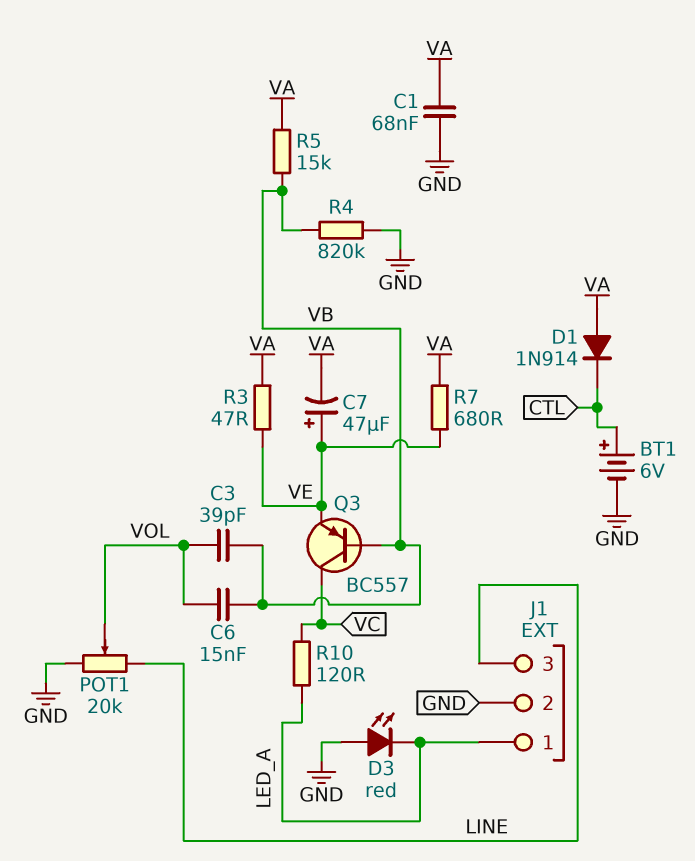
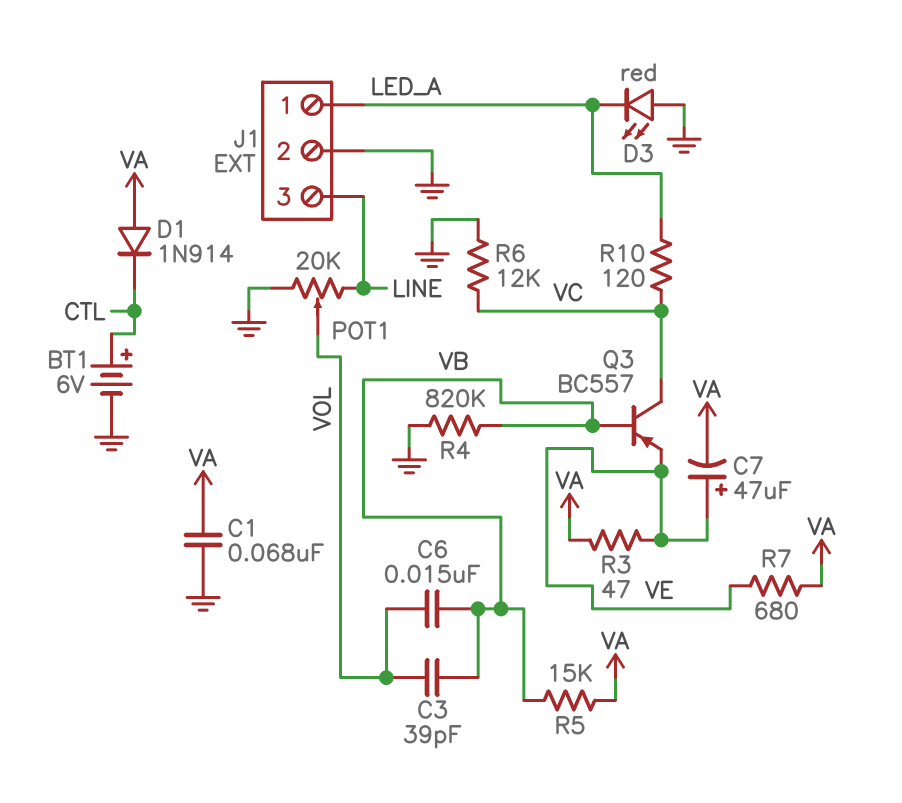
R6: none -> 12k (GND, VC)

